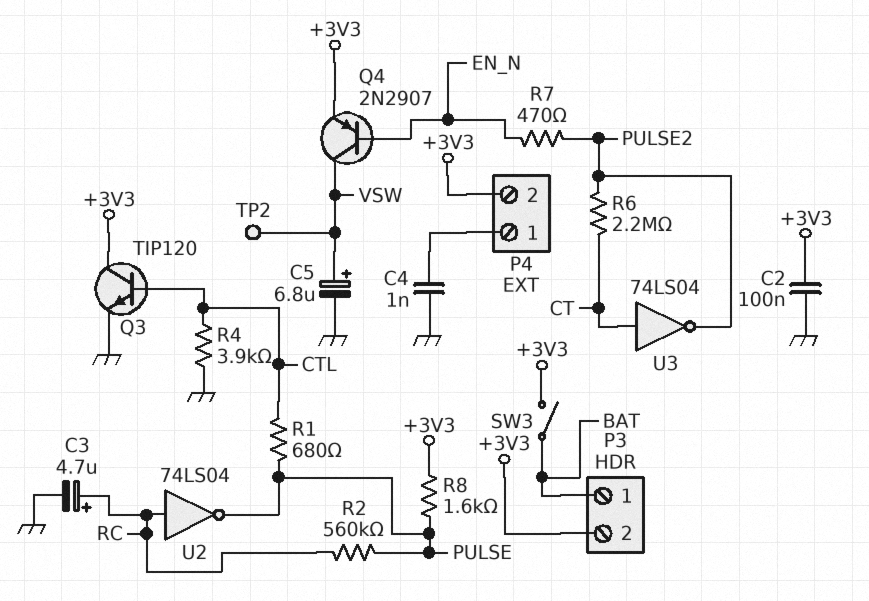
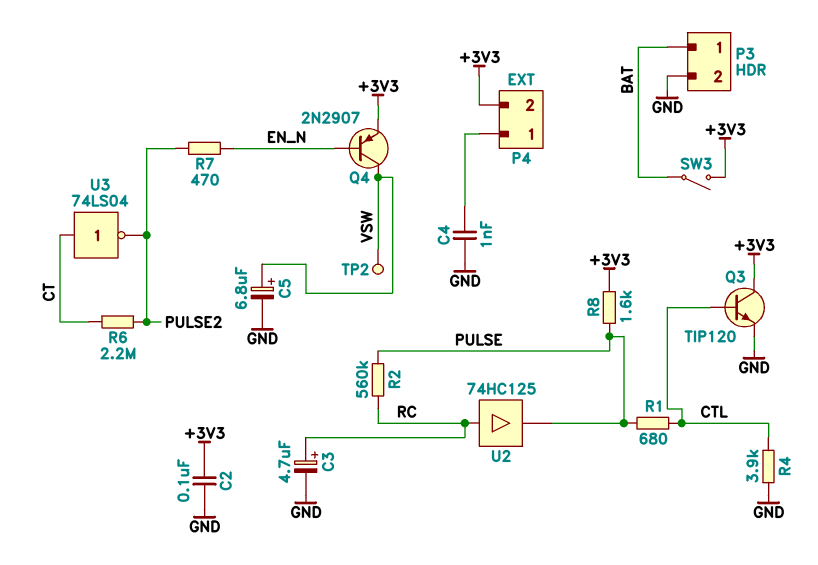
P3 pin 2: +3V3 -> GND
U2: NOT 74LS04 (in RC, out PULSE) -> buffer 74HC125 (in RC, out PULSE)

